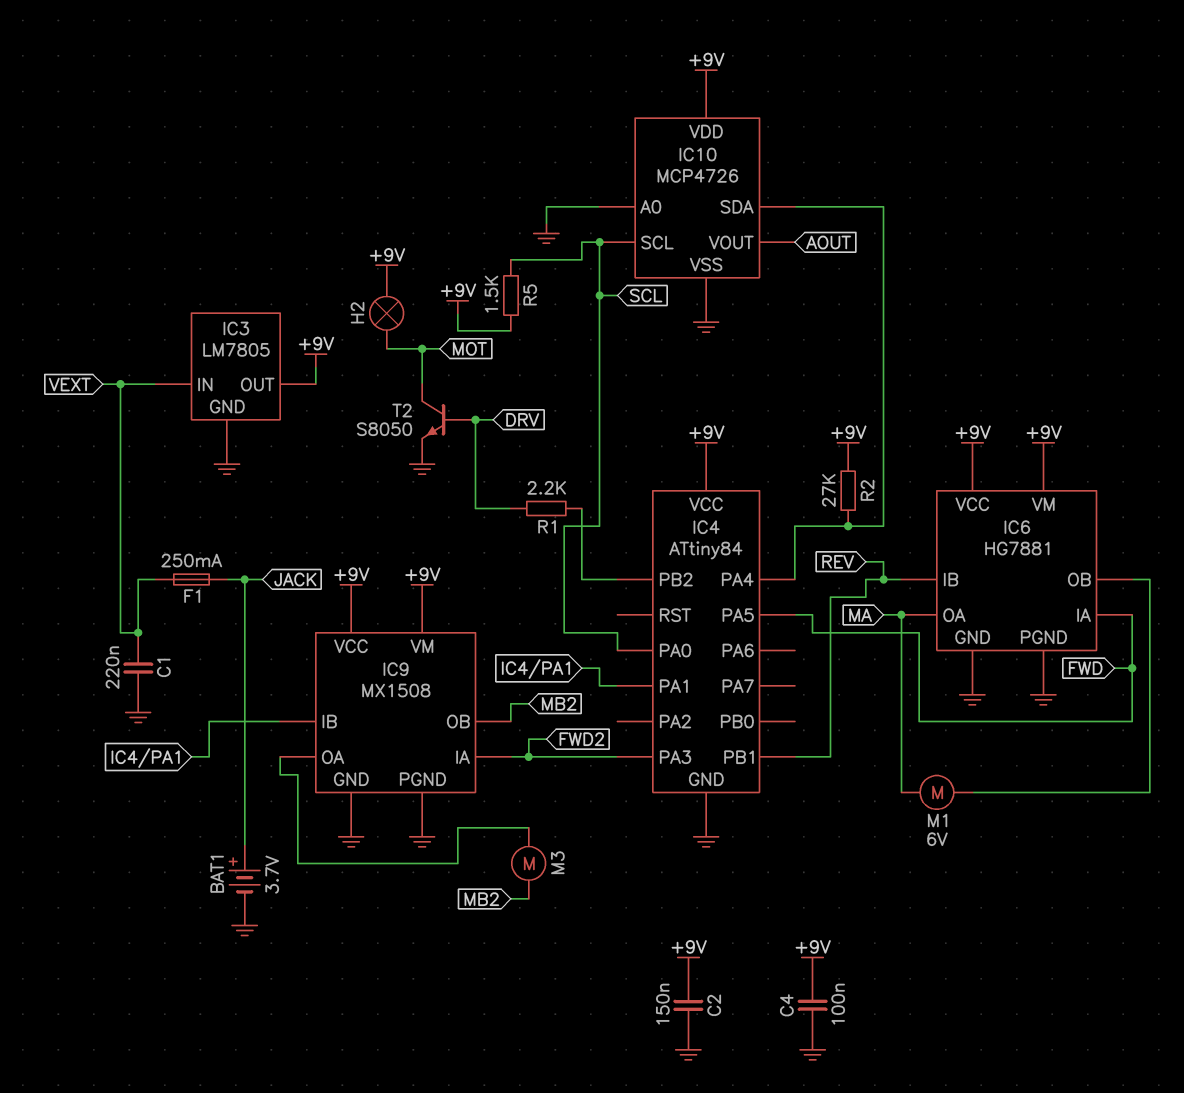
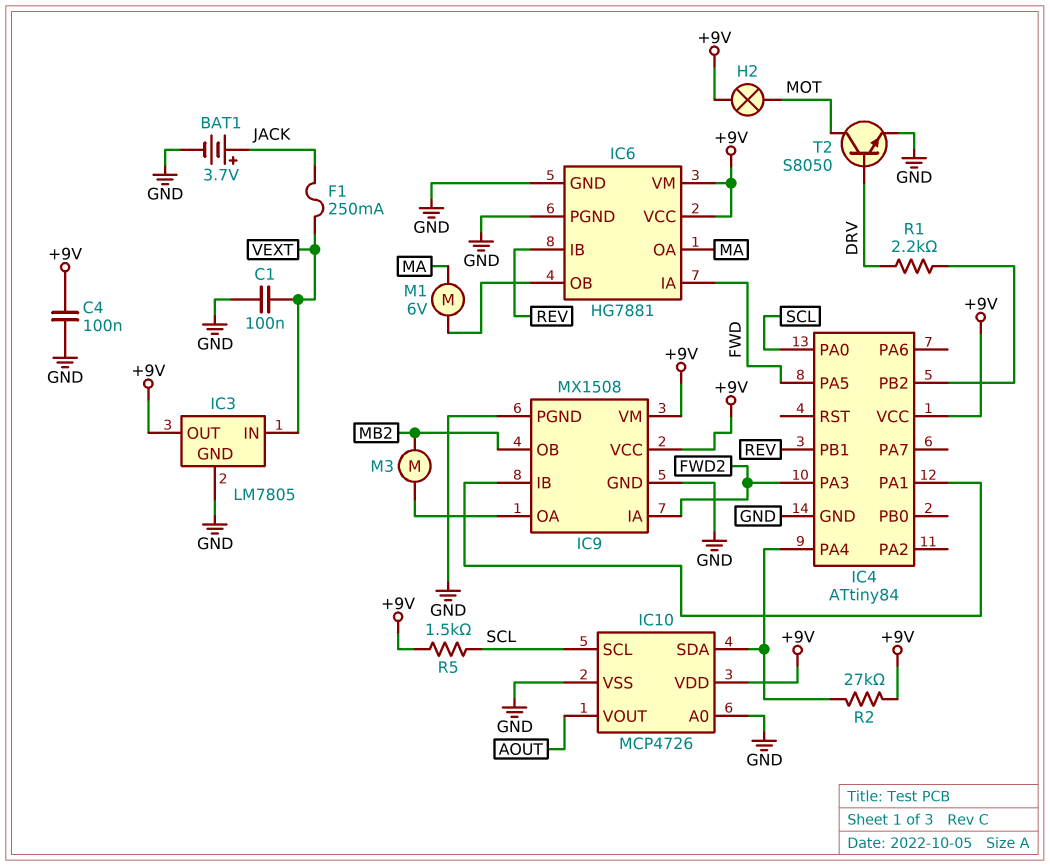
C1: 220nF (GND, VEXT) -> 100nF (GND, VEXT)
C2: 150nF (+9V, GND) -> none

